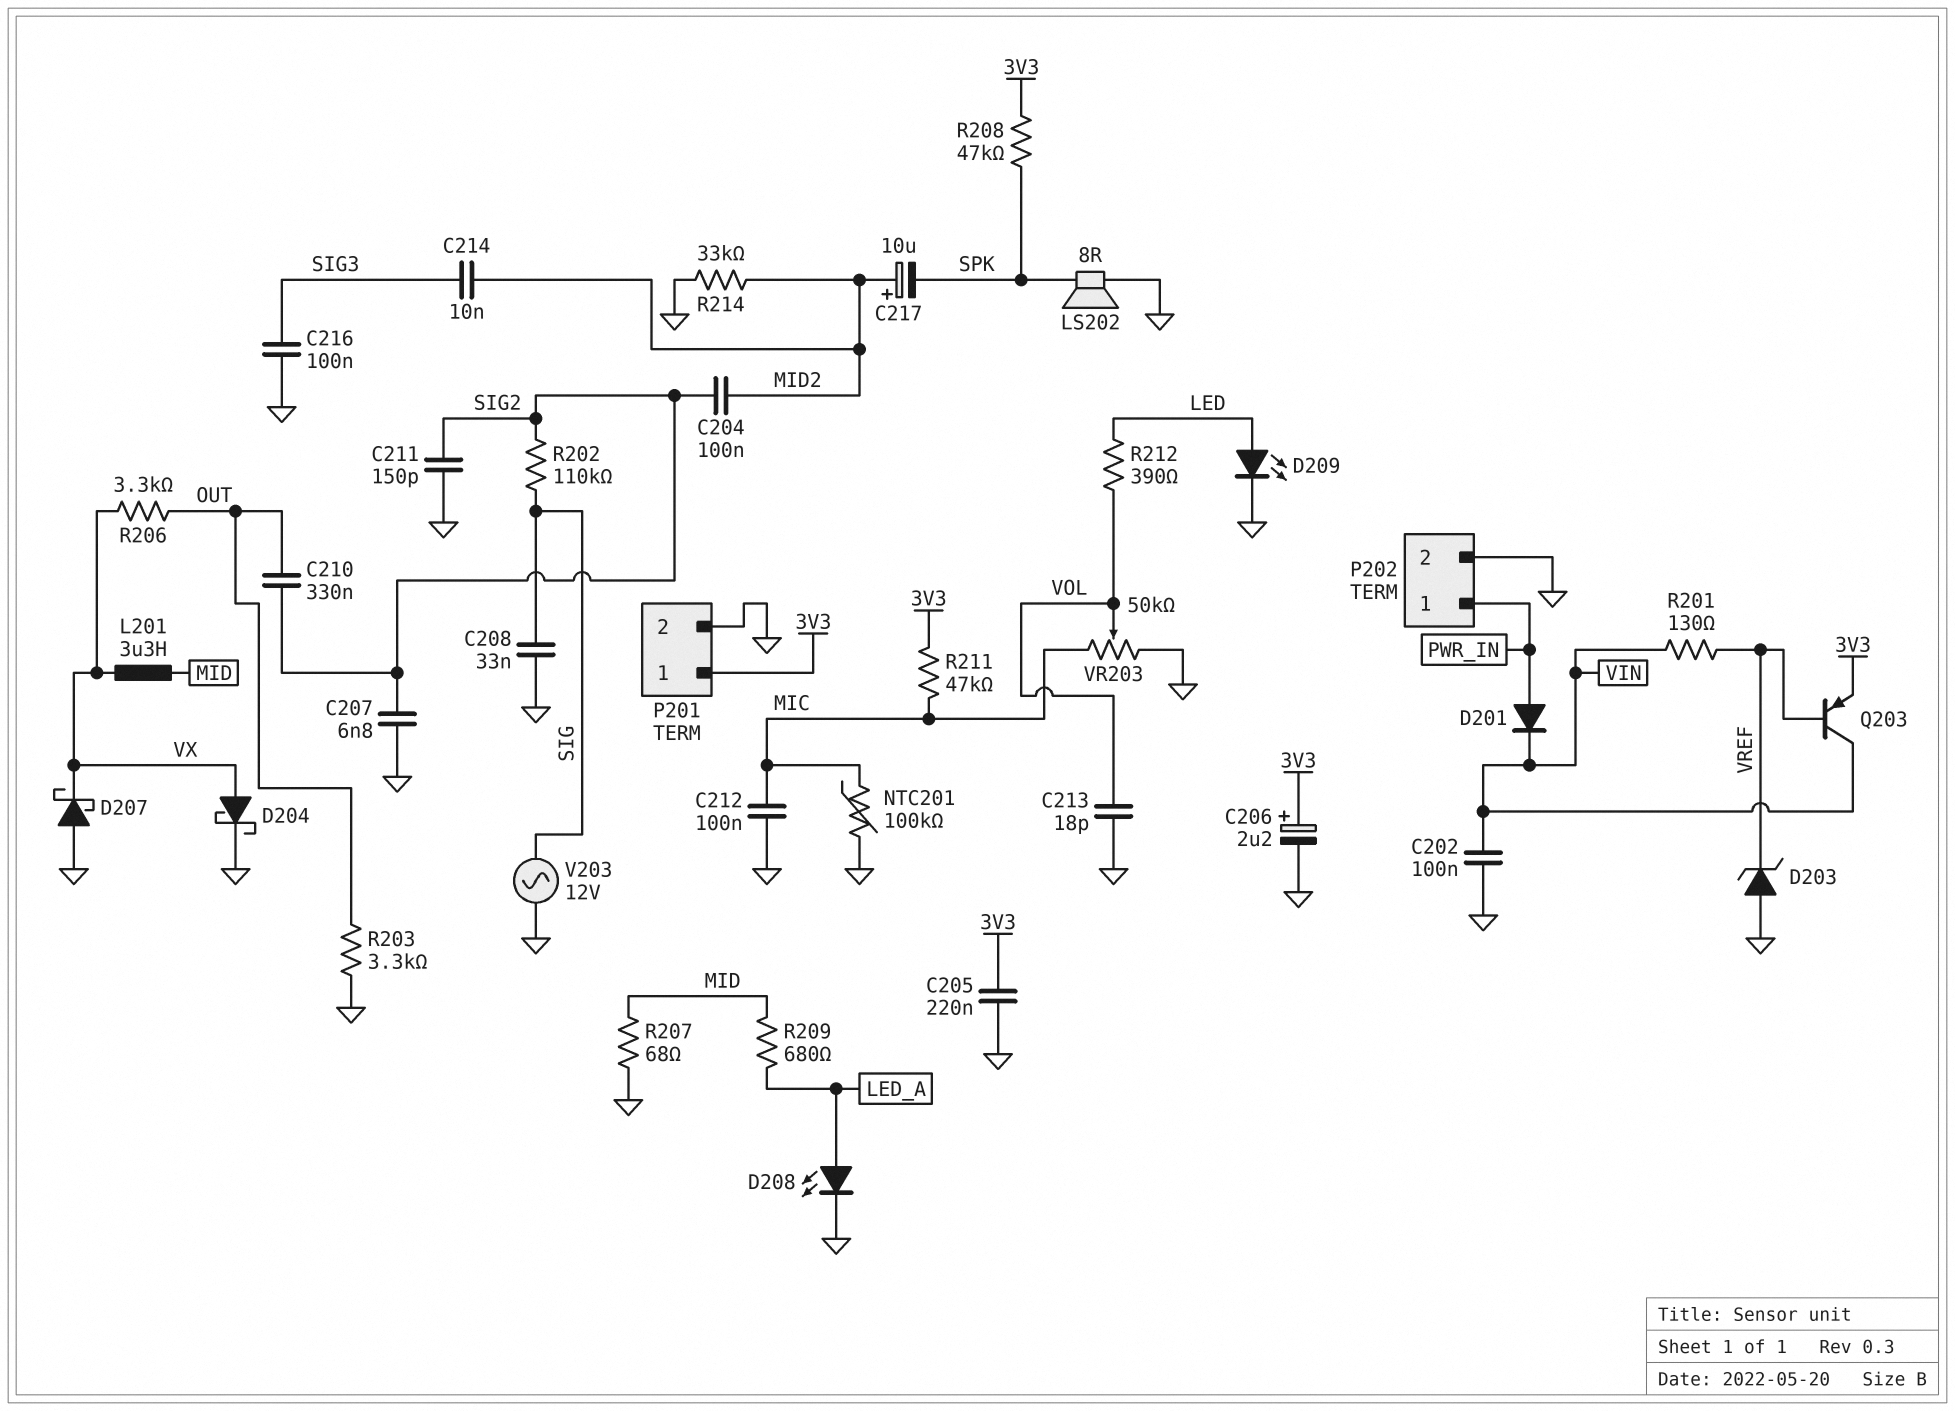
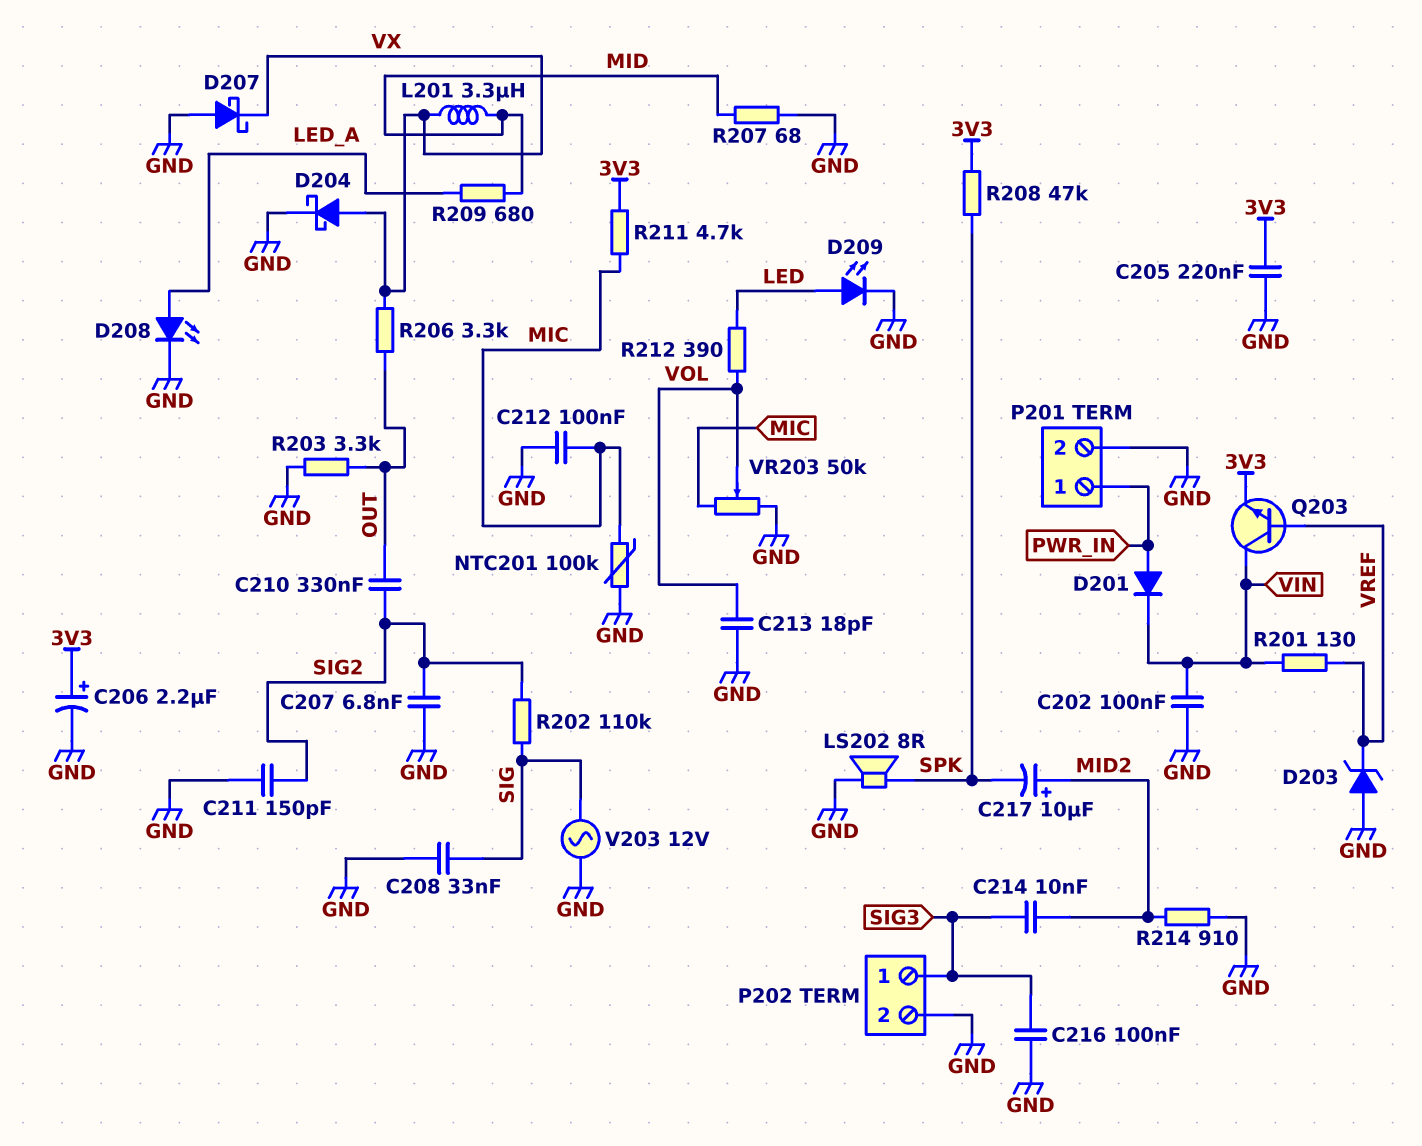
C204: 100nF (MID2, SIG2) -> none
P201 pin 1: 3V3 -> PWR_IN
P202 pin 1: PWR_IN -> SIG3
Q203: PNP (B VREF, C VIN, E 3V3) -> NPN (B VREF, C VIN, E 3V3)
R211: 47k (3V3, MIC) -> 4.7k (3V3, MIC)
R214: 33k (GND, MID2) -> 910 (GND, MID2)

